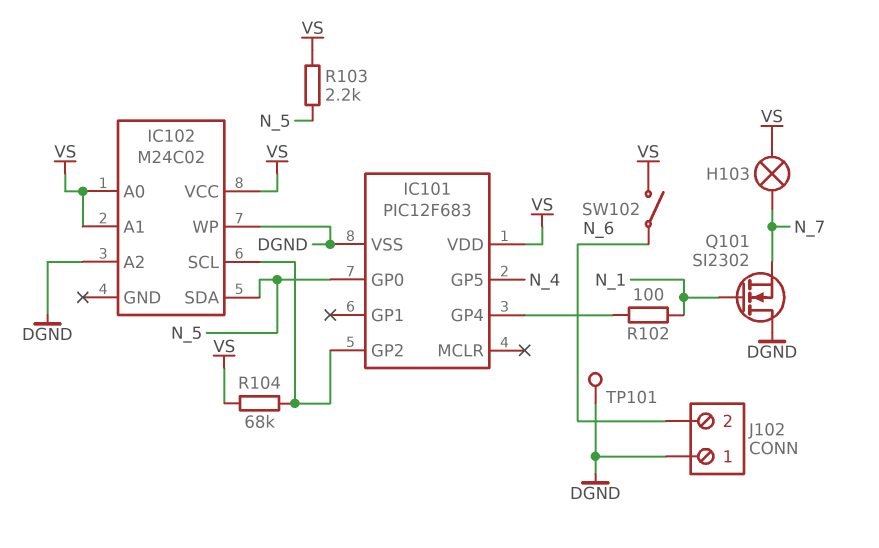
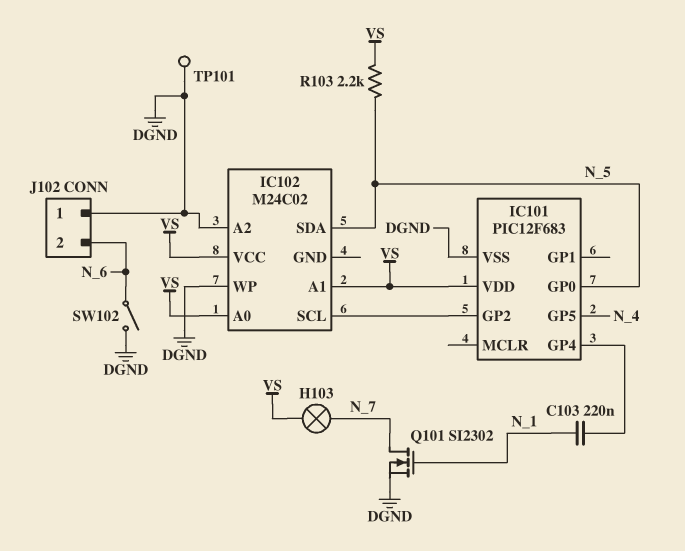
C103: none -> 220nF (IC101/GP4, N_1)
Q101: NMOS SI2302 (G N_1, D DGND, S N_7) -> NMOS SI2302 (G N_1, D N_7, S DGND)
R102: 100 (IC101/GP4, N_1) -> none
R104: 68k (IC101/GP2, VS) -> none
SW102: switch (N_6, VS) -> switch (DGND, N_6)

